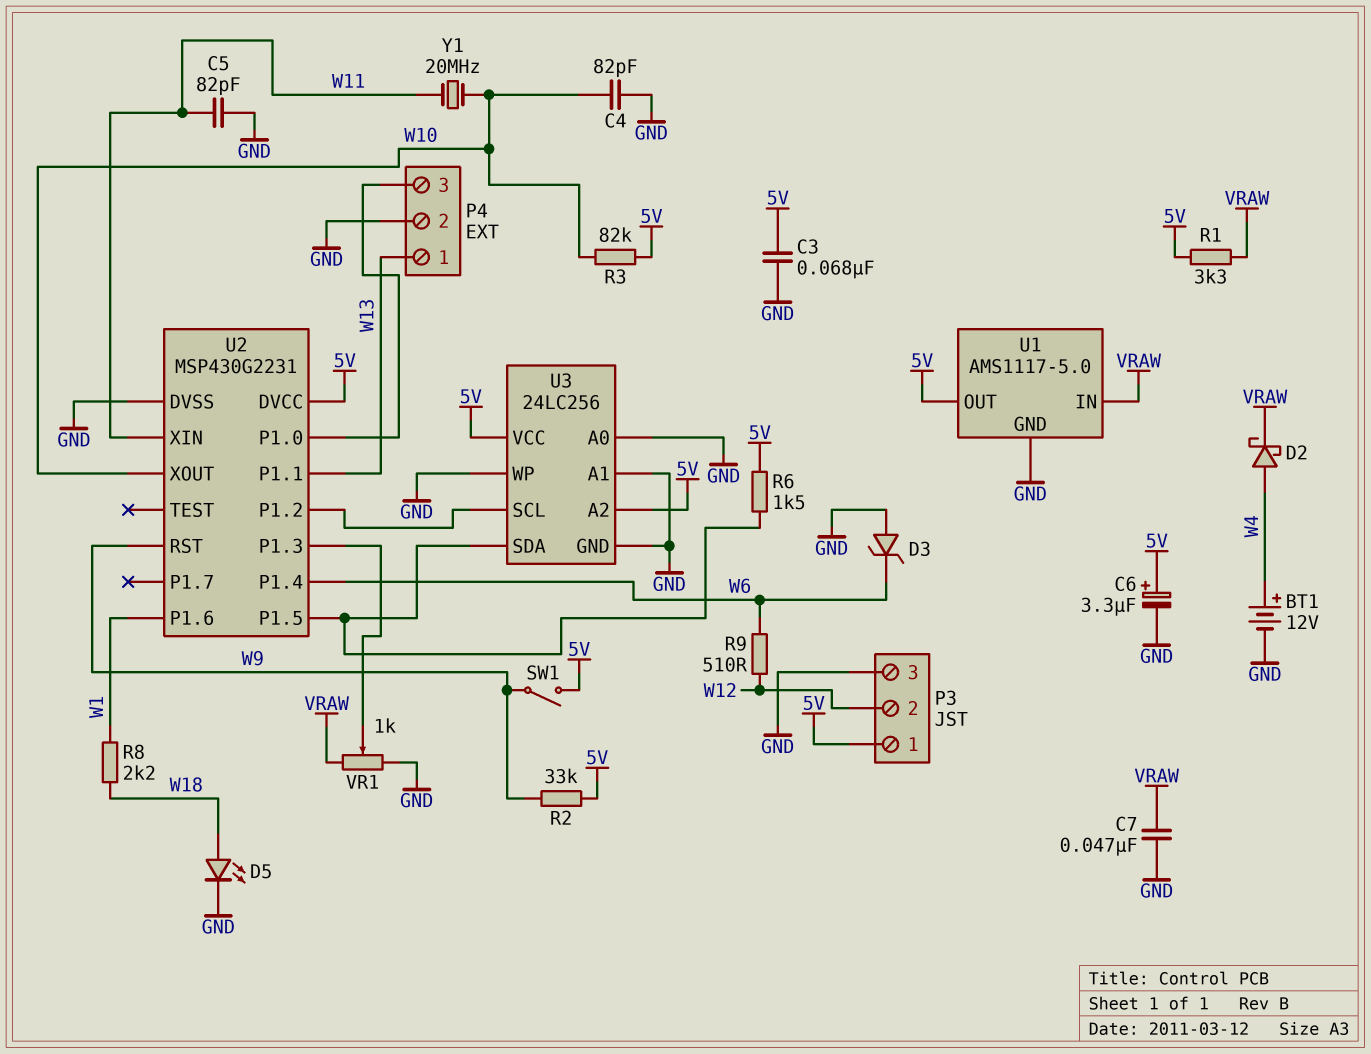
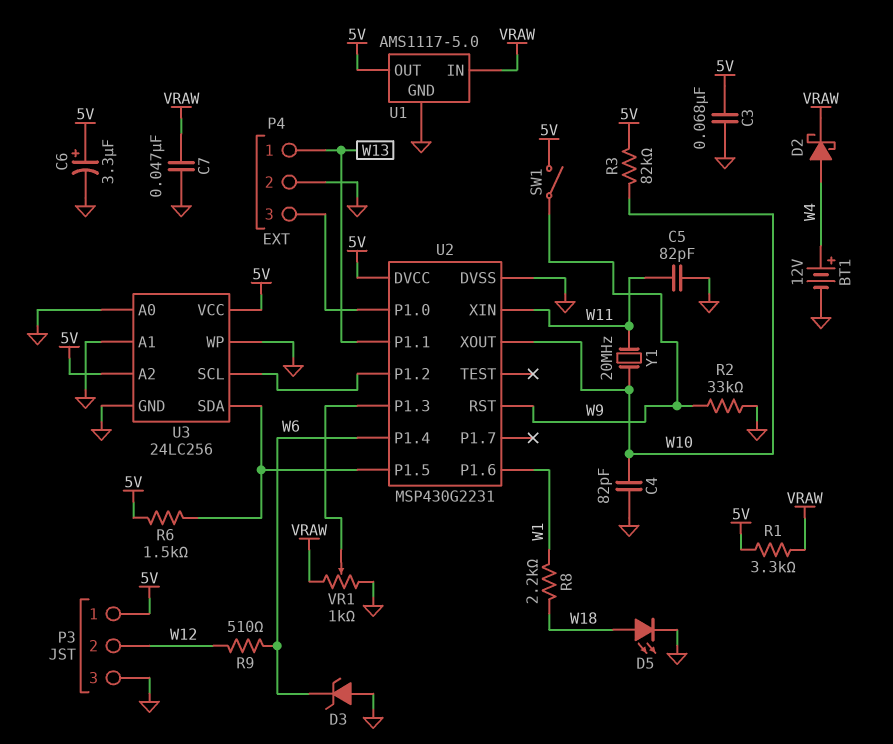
R2: 33k (5V, W9) -> 33k (GND, W9)

